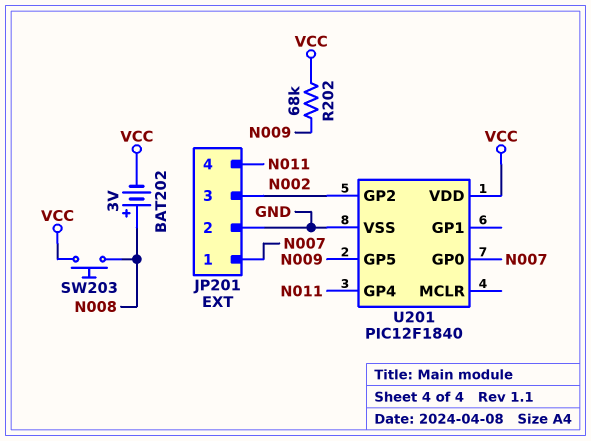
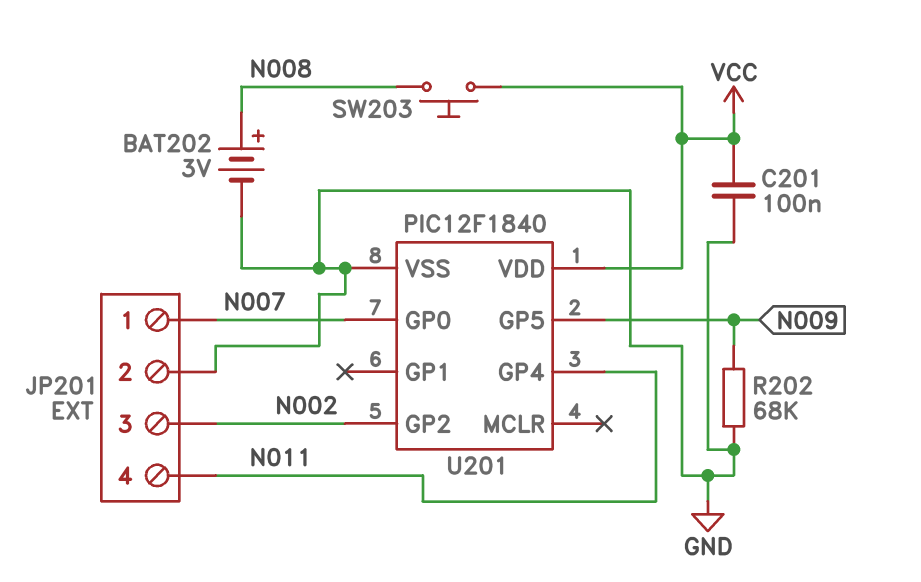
BAT202: 3V (plus N008, minus VCC) -> 3V (plus N008, minus GND)
C201: none -> 100nF (GND, VCC)
R202: 68k (N009, VCC) -> 68k (GND, N009)

